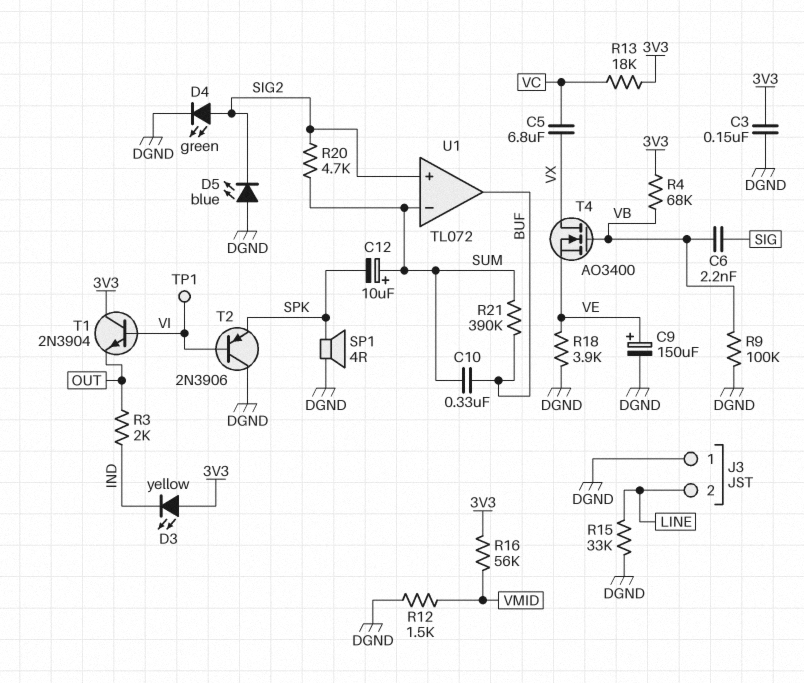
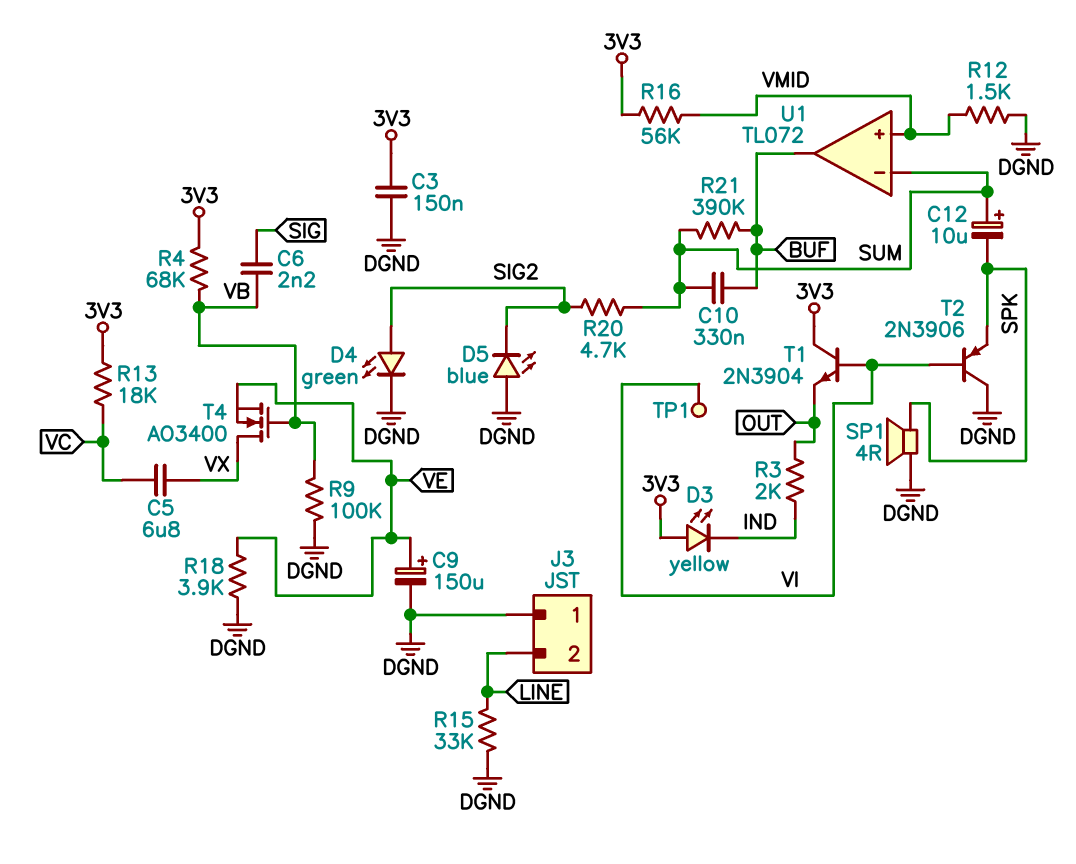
U1 pin in+: SIG2 -> VMID

